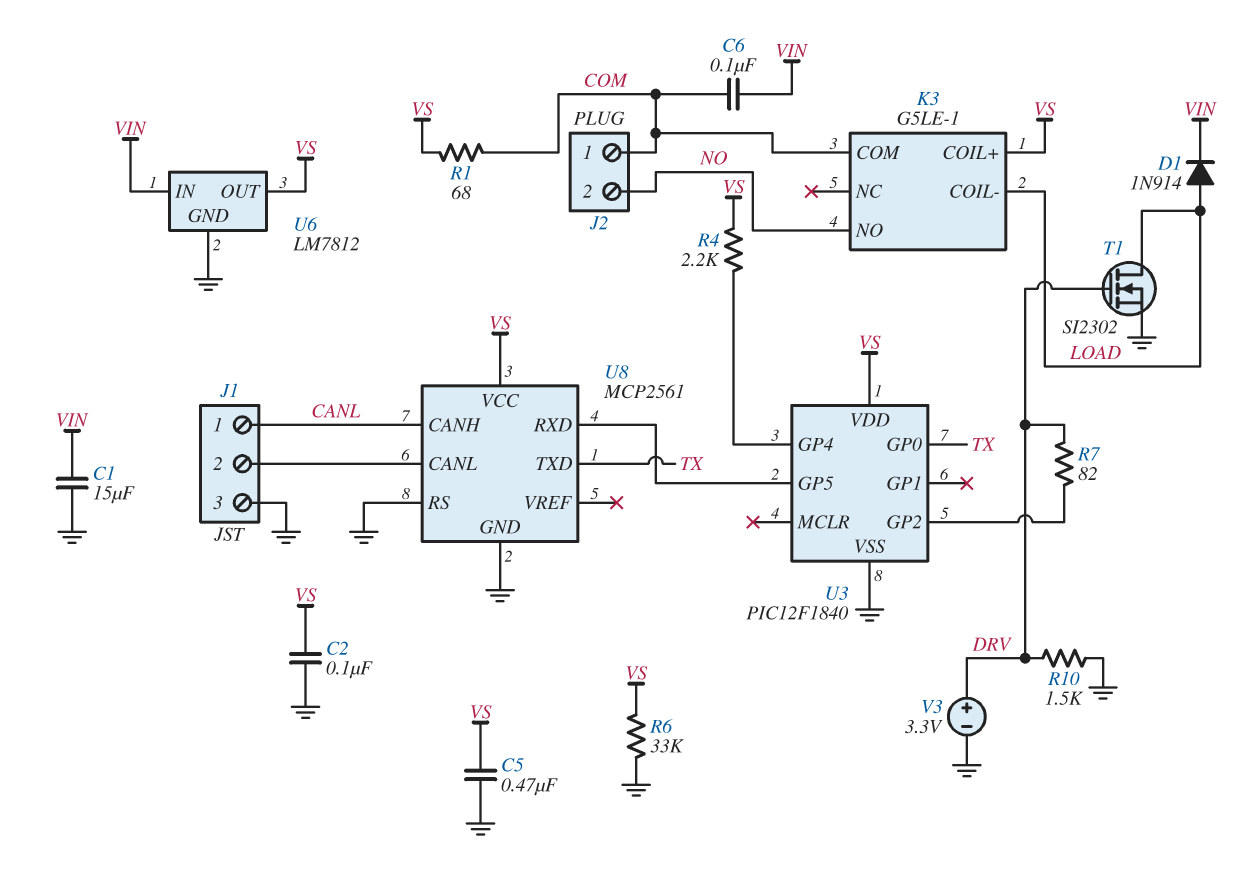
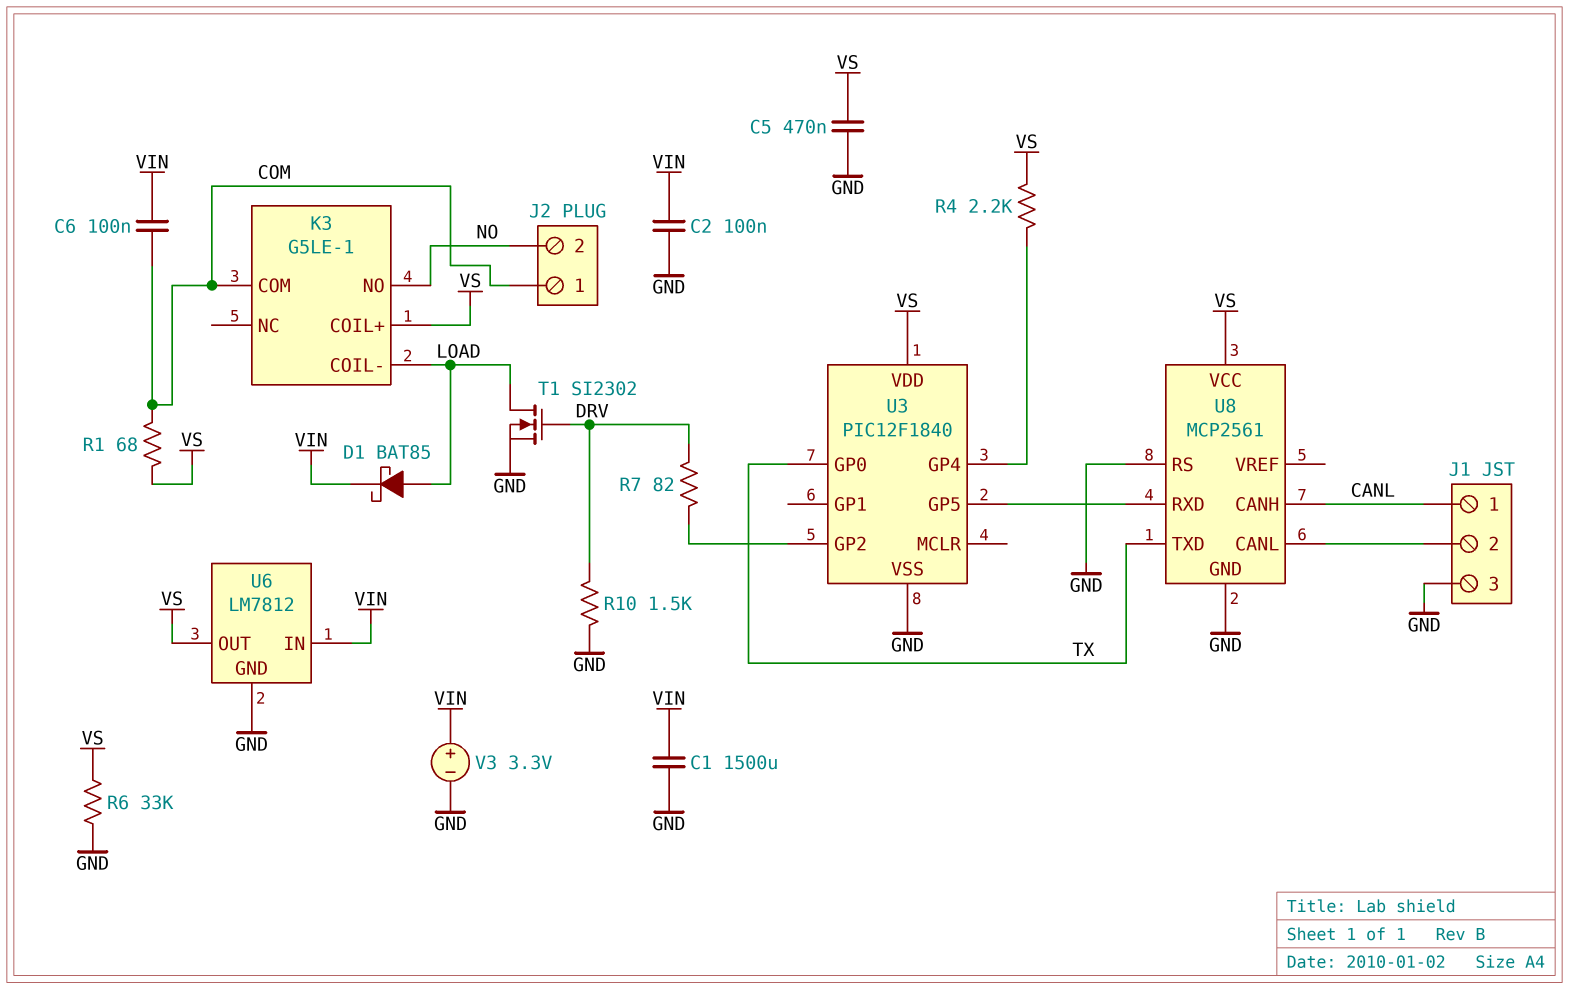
C1: 15uF (GND, VIN) -> 1500uF (GND, VIN)
C2: 100nF (GND, VS) -> 100nF (GND, VIN)
D1: diode 1N914 (A LOAD, K VIN) -> schottky BAT85 (A LOAD, K VIN)
V3: 3.3V (plus DRV, minus GND) -> 3.3V (plus VIN, minus GND)

